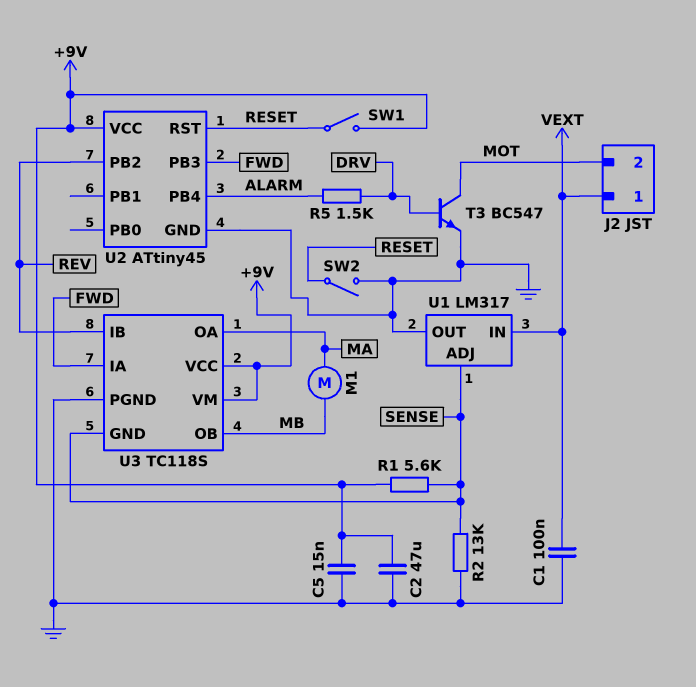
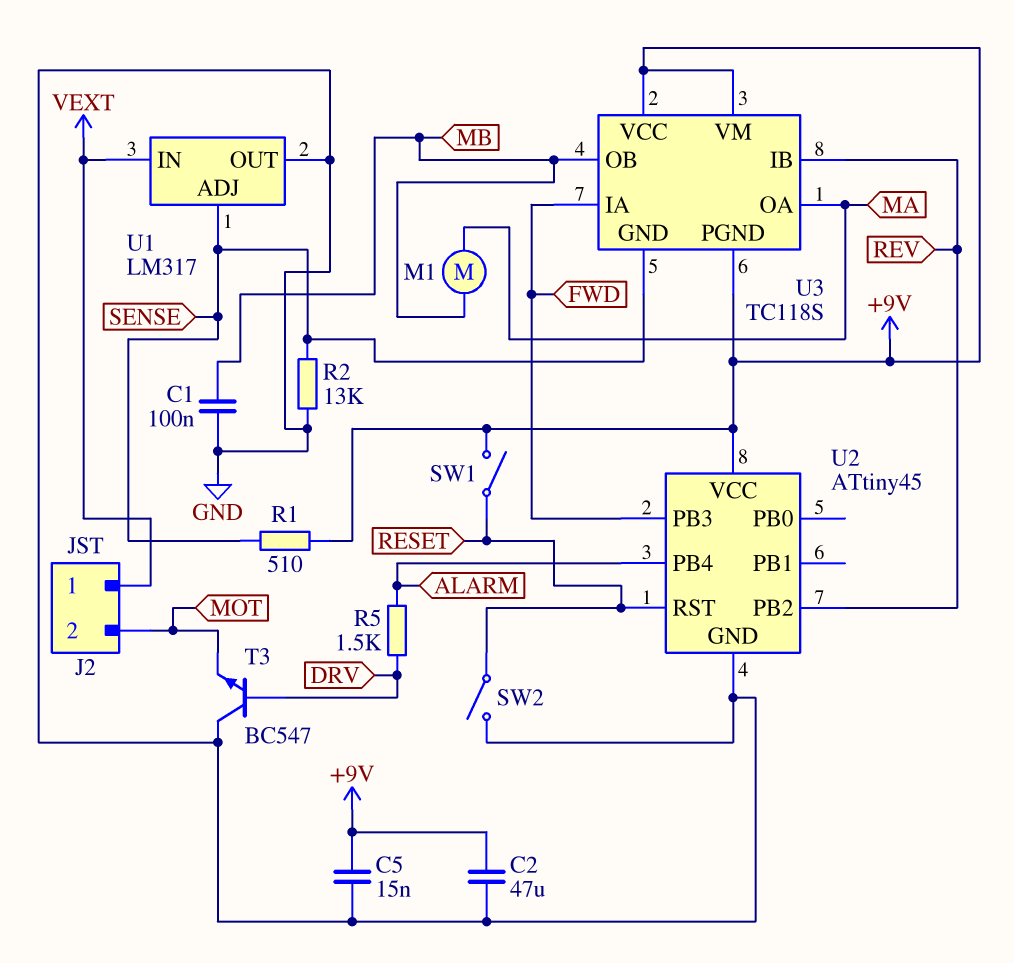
C1: 100nF (GND, VEXT) -> 100nF (GND, MB)
R1: 5.6k (+9V, SENSE) -> 510 (+9V, SENSE)
T3: NPN BC547 (B DRV, C MOT, E GND) -> NPN BC547 (B DRV, C GND, E MOT)
U3 pin PGND: GND -> +9V

